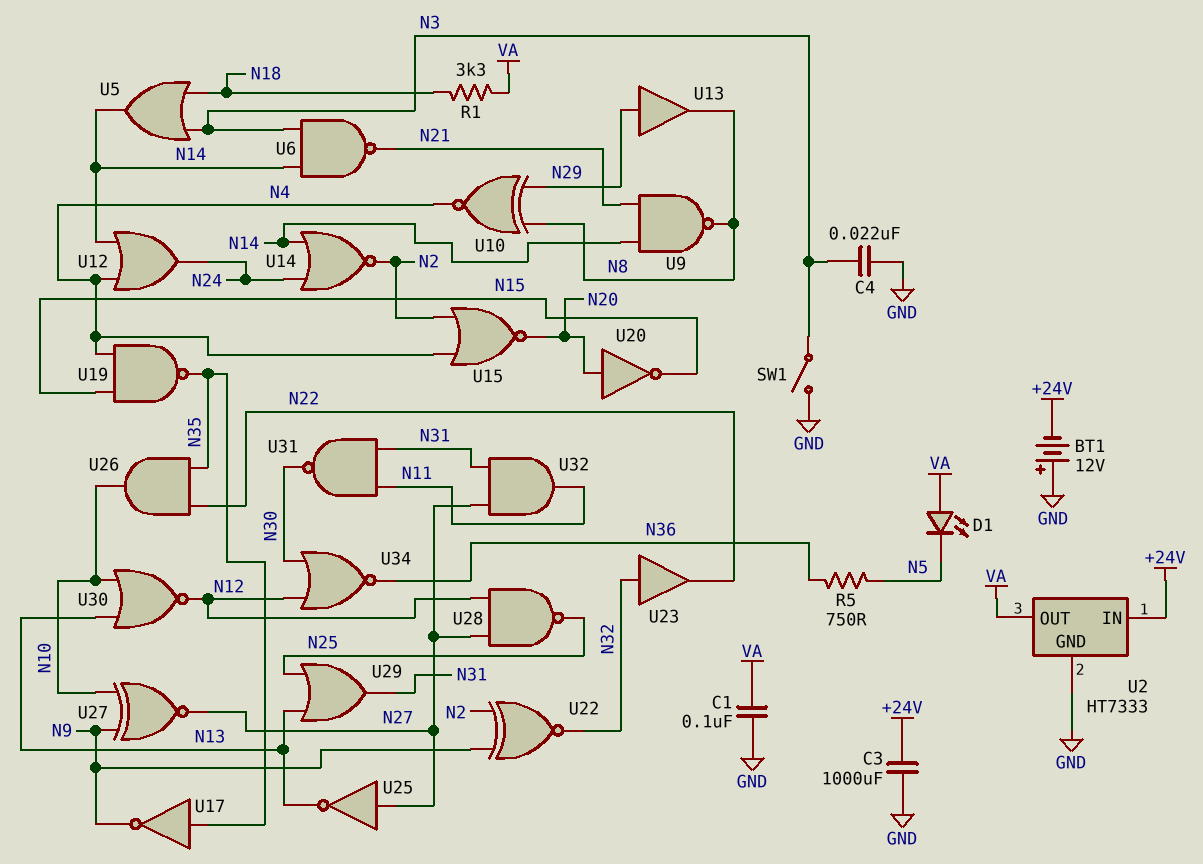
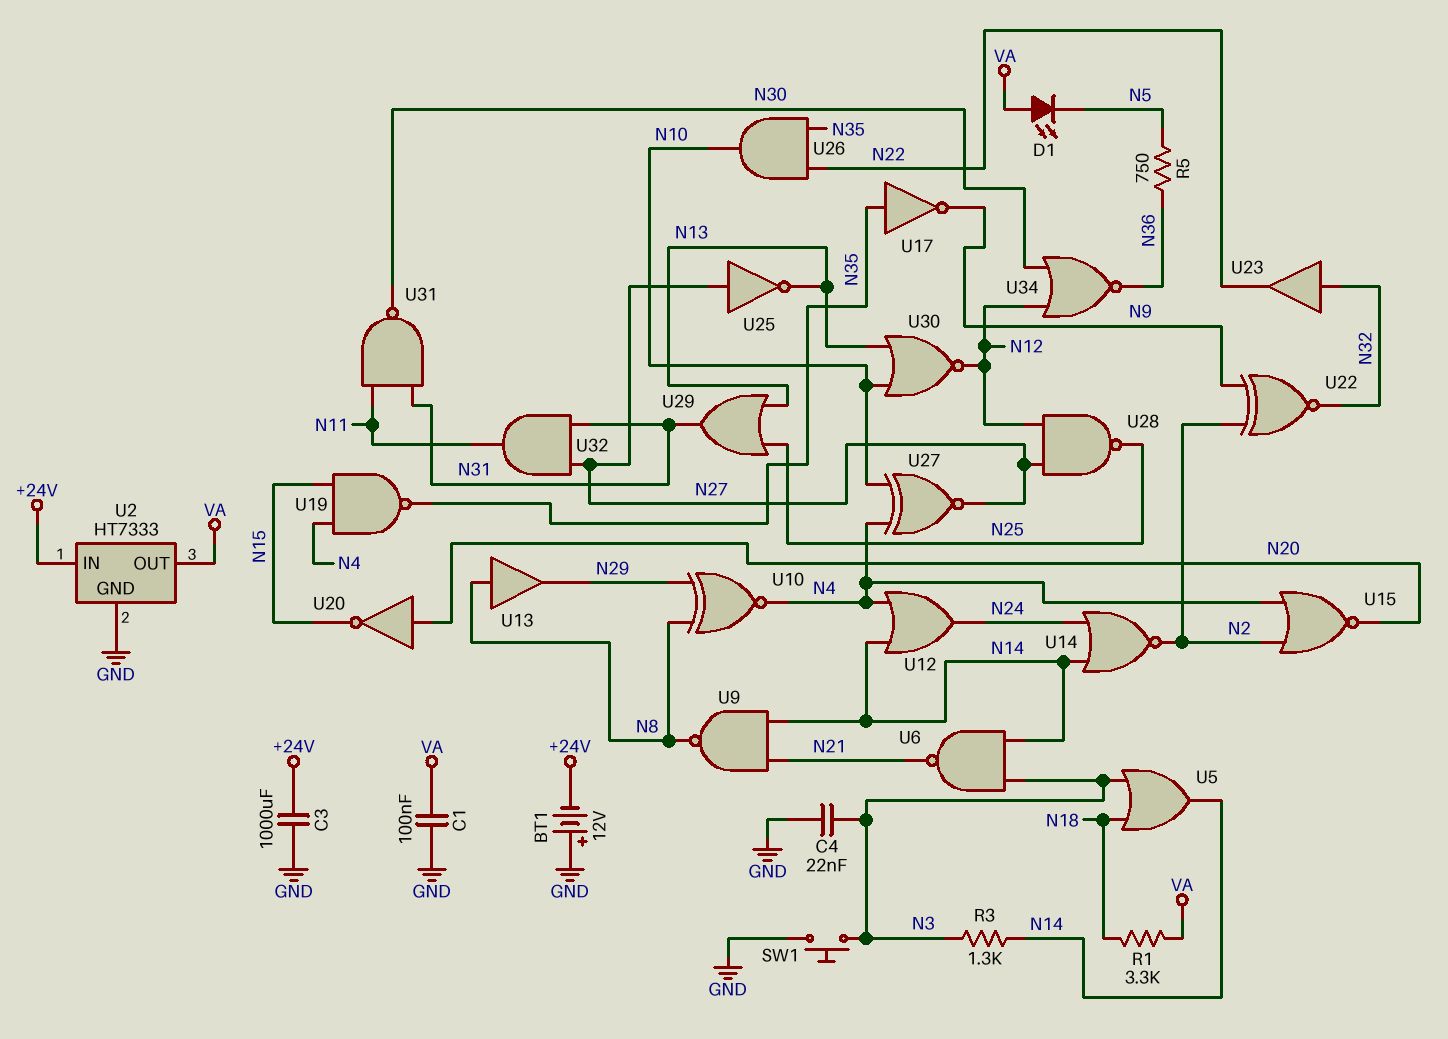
R3: none -> 1.3k (N3, N14)
SW1: switch (GND, N3) -> button (GND, N3)
U13: buffer (in N29, out N8) -> buffer (in N8, out N29)
U27: XNOR (in N9, in N10, out N27) -> XNOR (in N4, in N10, out N27)

